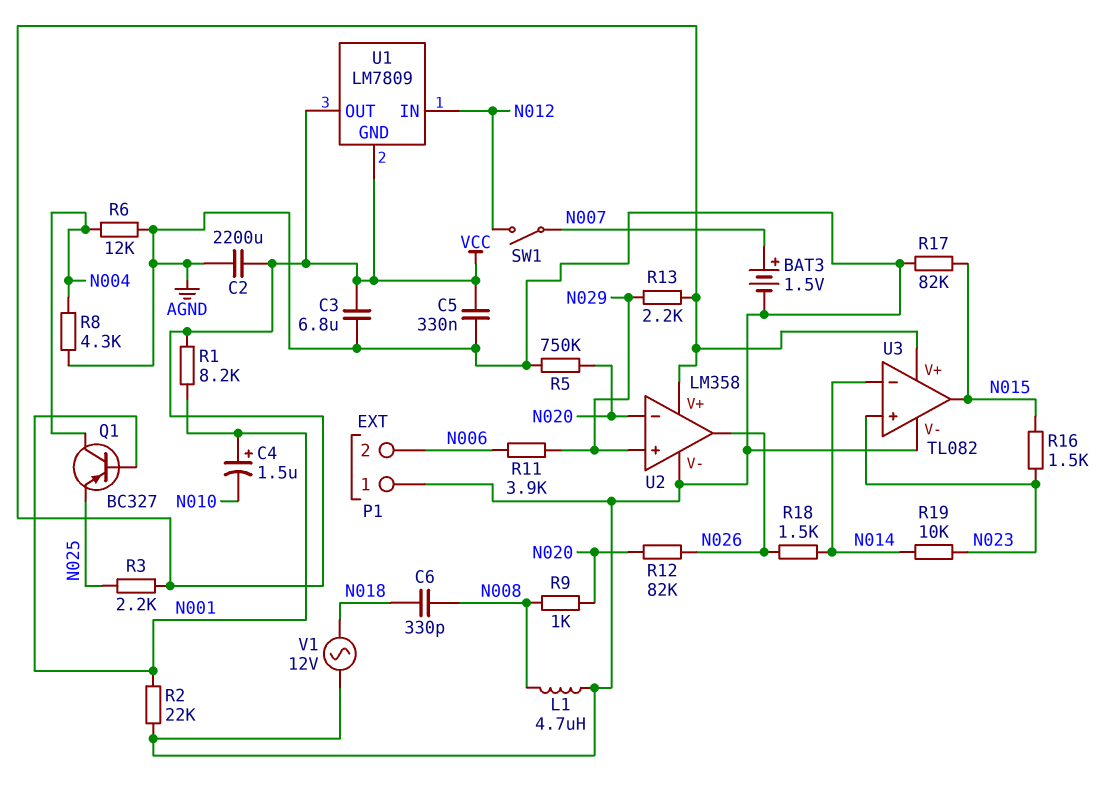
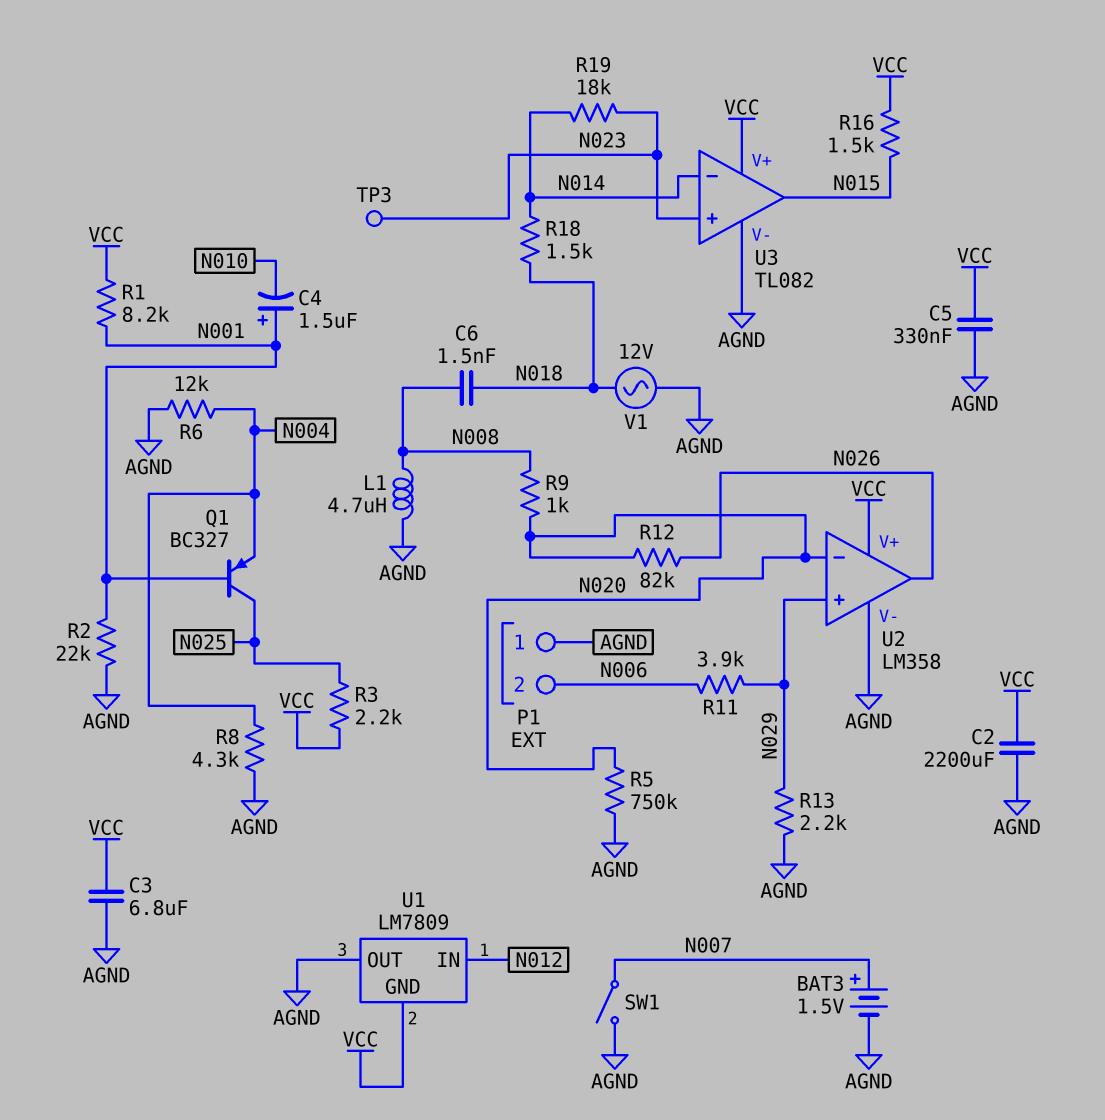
C6: 330pF (N008, N018) -> 1.5nF (N008, N018)
Q1: PNP BC327 (B N001, C N004, E N025) -> PNP BC327 (B N001, C N025, E N004)
R13: 2.2k (N029, VCC) -> 2.2k (AGND, N029)
R16: 1.5k (N015, N023) -> 1.5k (N015, VCC)
R17: 82k (AGND, N015) -> none
R18: 1.5k (N014, N026) -> 1.5k (N014, N018)
R19: 10k (N014, N023) -> 18k (N014, N023)
SW1: switch (N007, N012) -> switch (AGND, N007)
TP3: none -> test point (N023)
U1 pin OUT: VCC -> AGND

